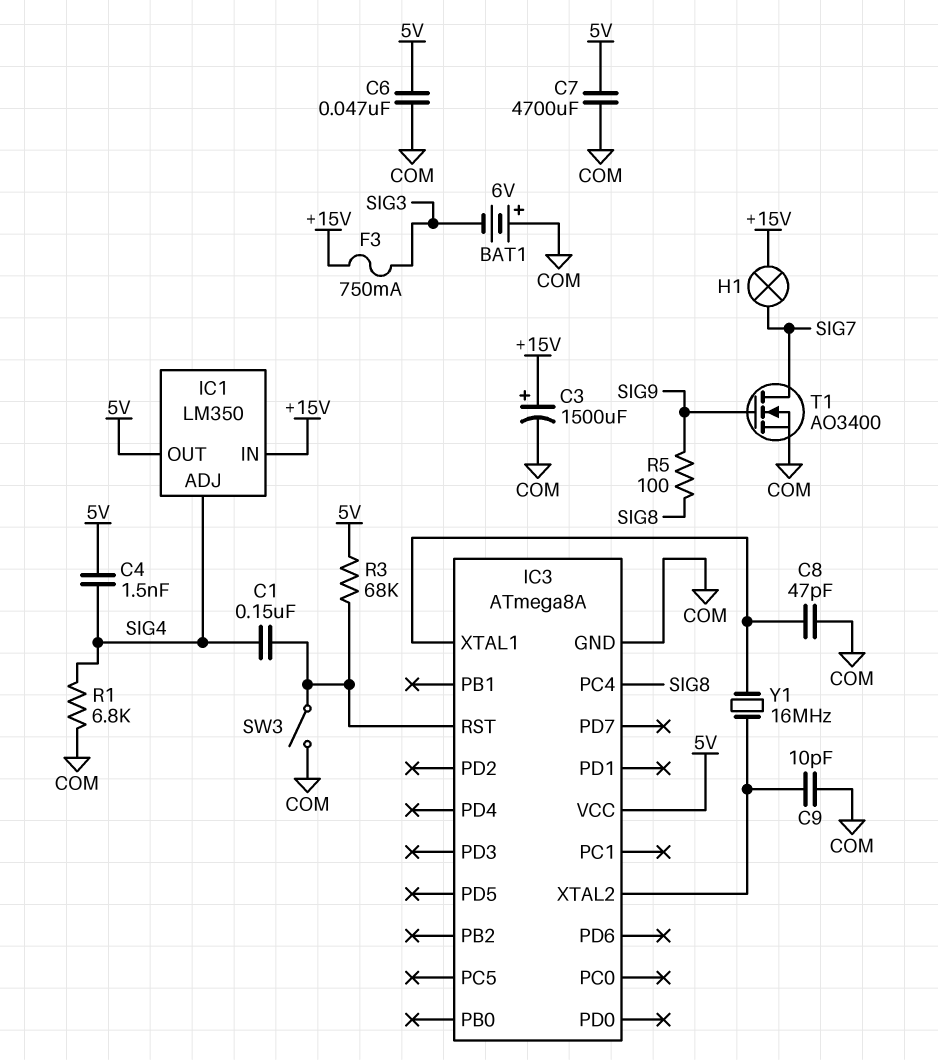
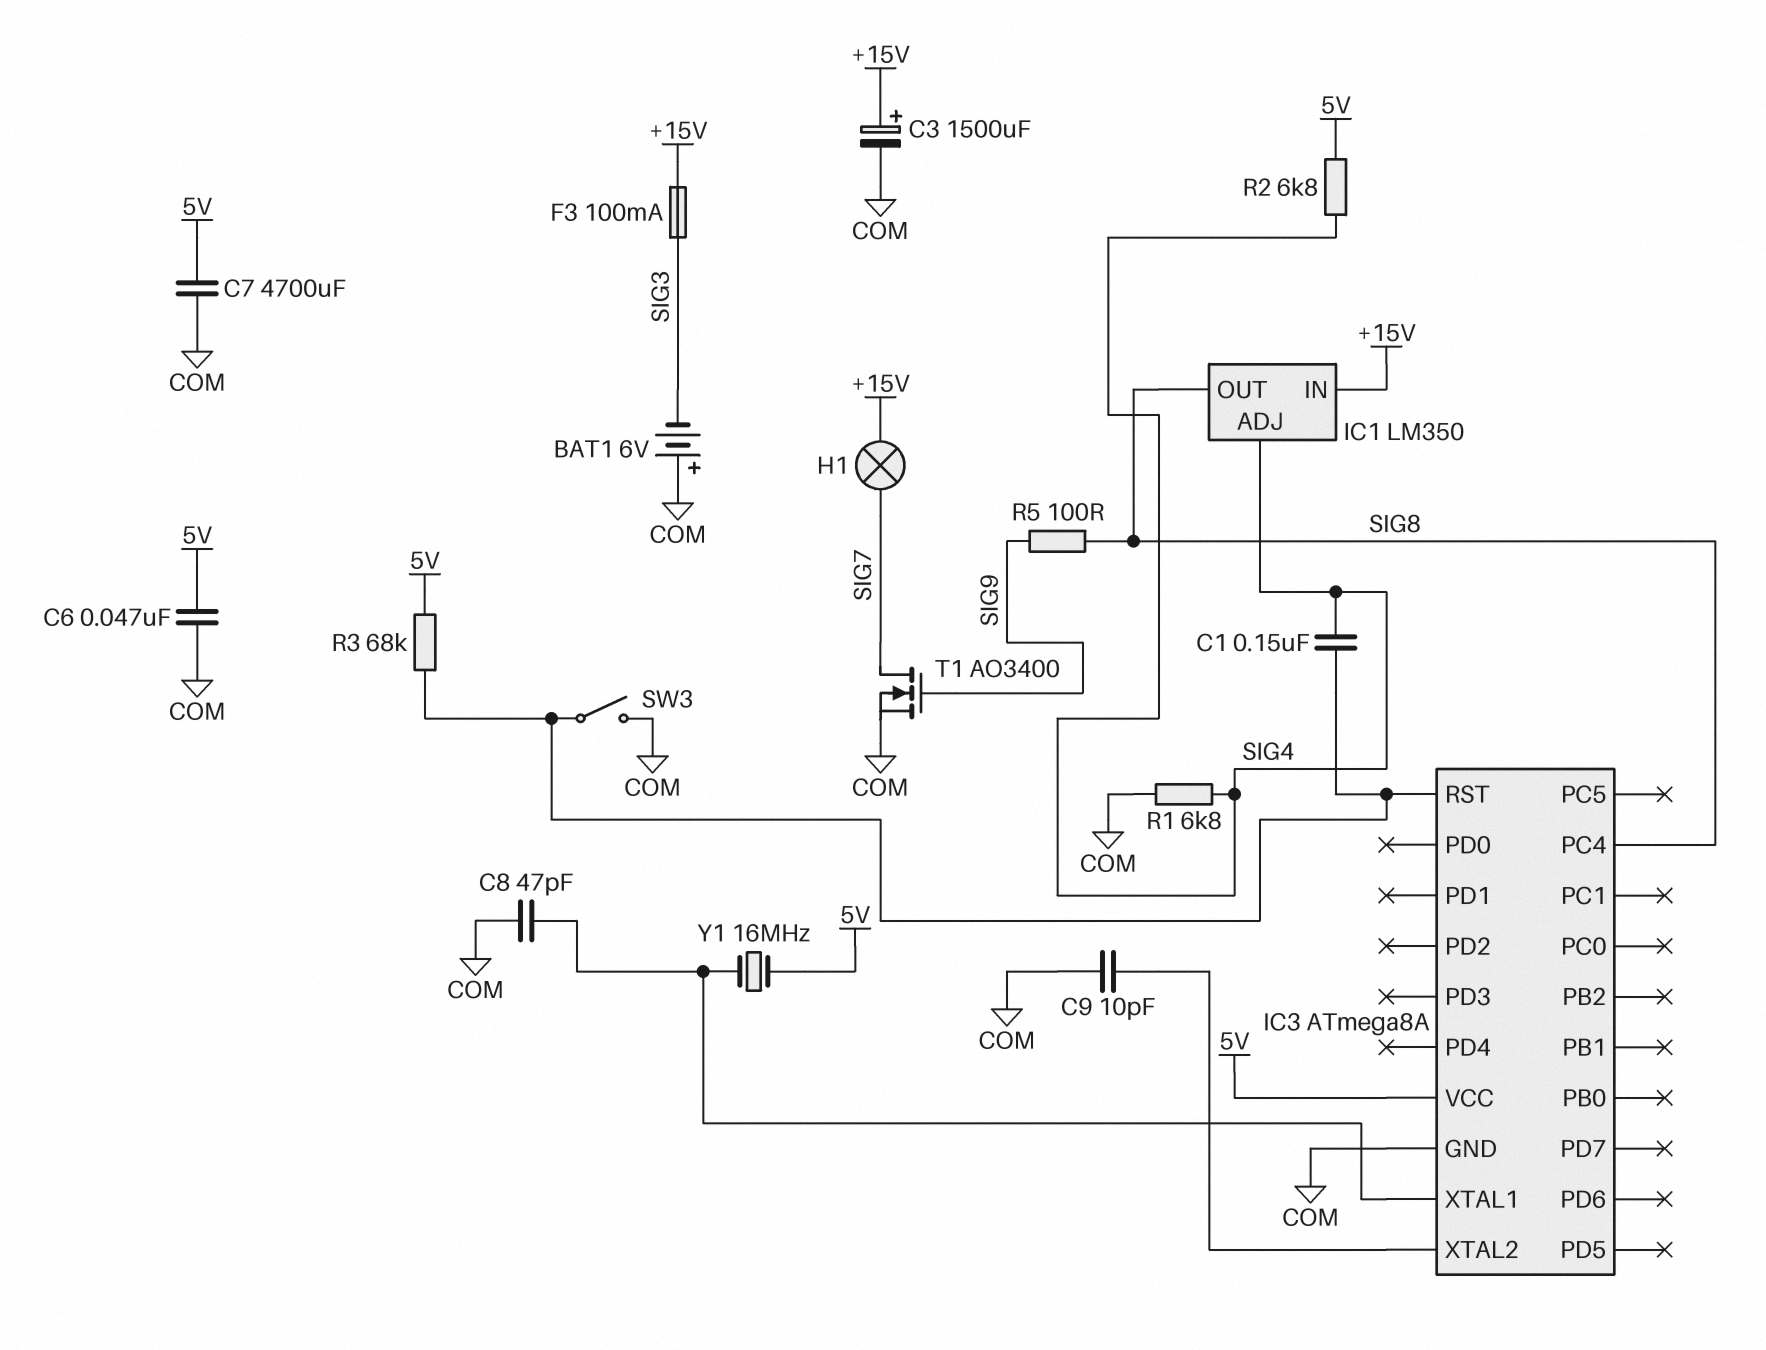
C4: 1.5nF (5V, SIG4) -> none
F3: 750mA (+15V, SIG3) -> 100mA (+15V, SIG3)
IC1 pin OUT: 5V -> SIG8
R2: none -> 6.8k (5V, SIG4)
Y1: 16MHz (IC3/XTAL1, IC3/XTAL2) -> 16MHz (5V, IC3/XTAL1)

